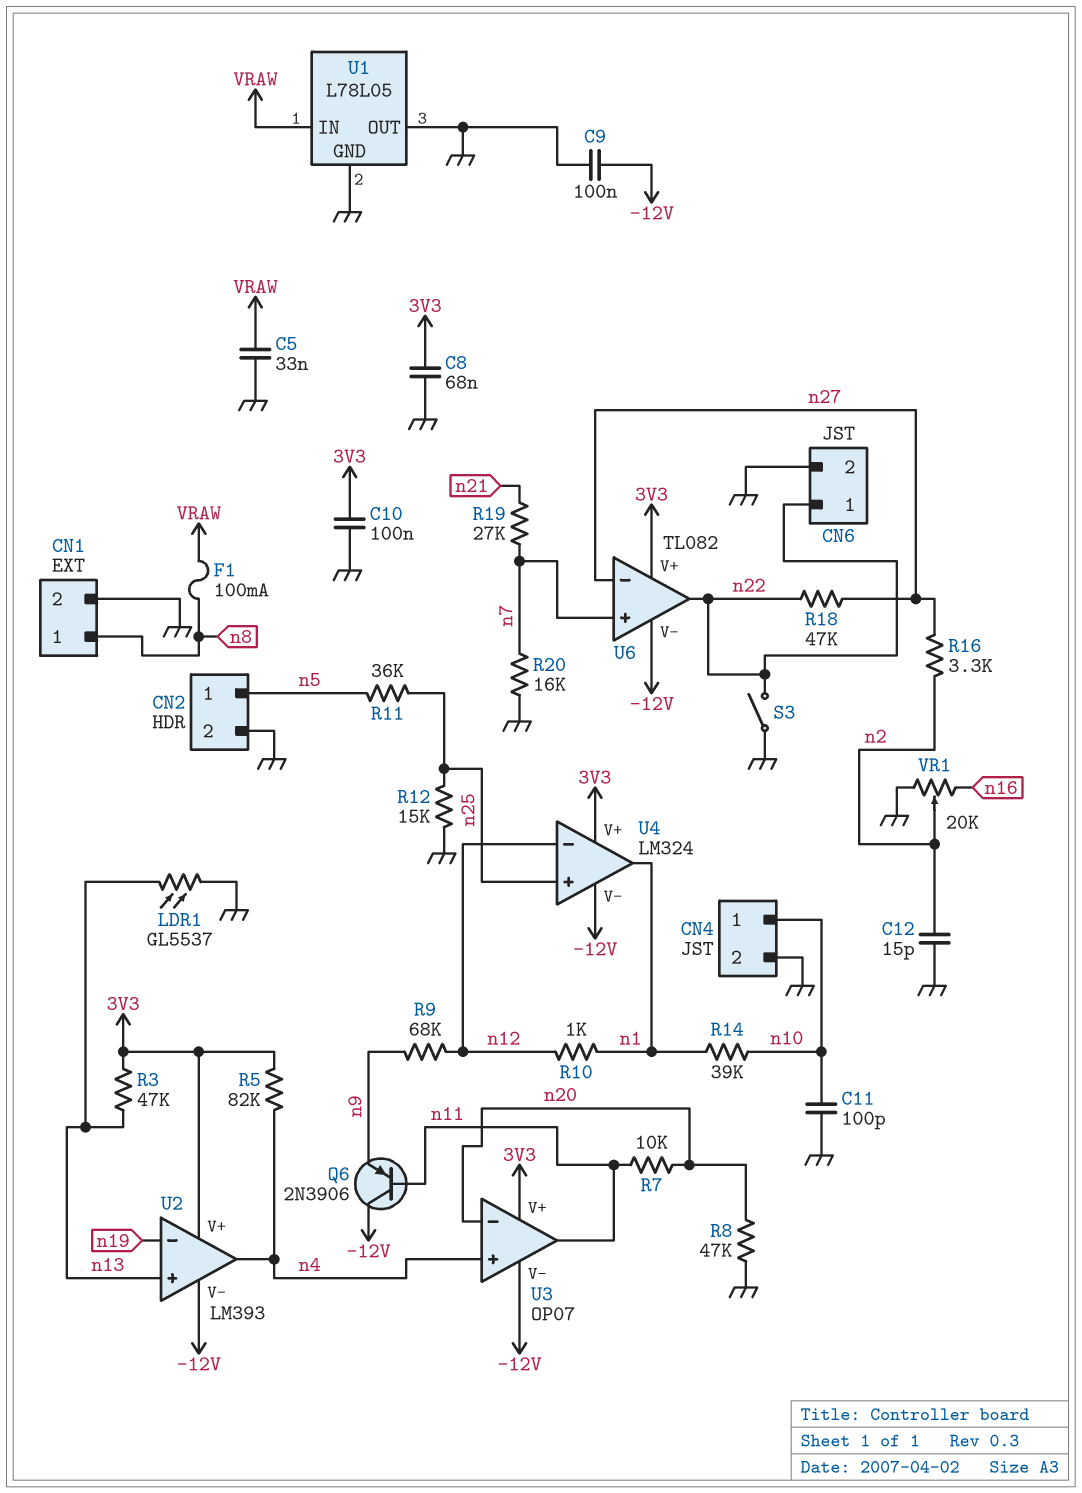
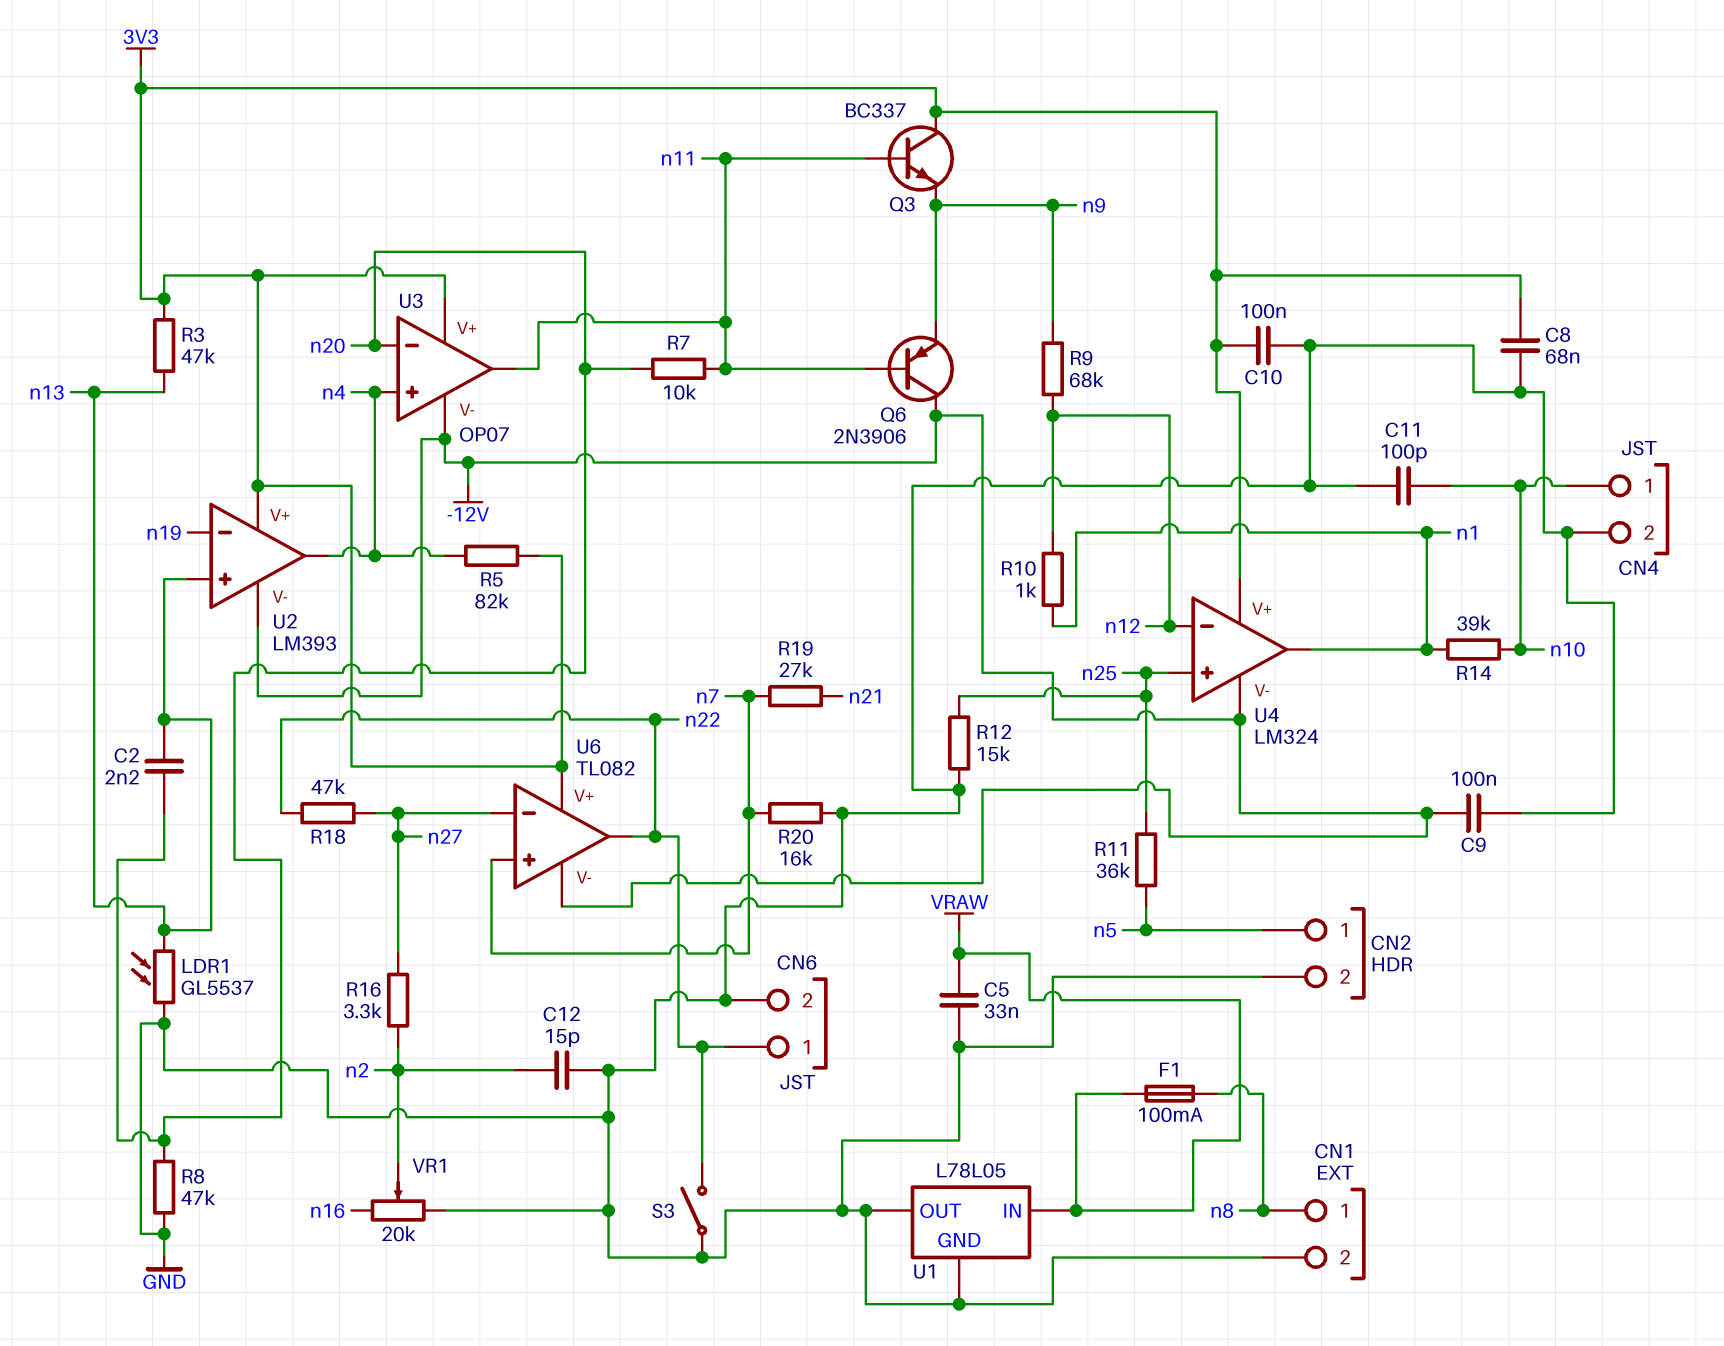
C2: none -> 2.2nF (n13, n20)
Q3: none -> NPN BC337 (B n11, C 3V3, E n9)

